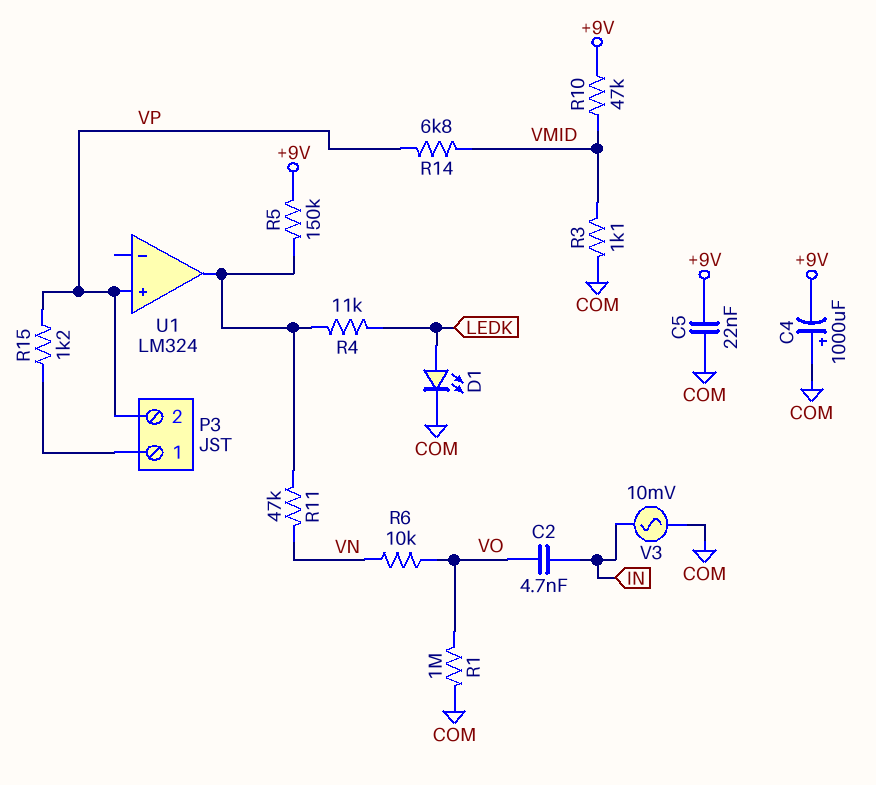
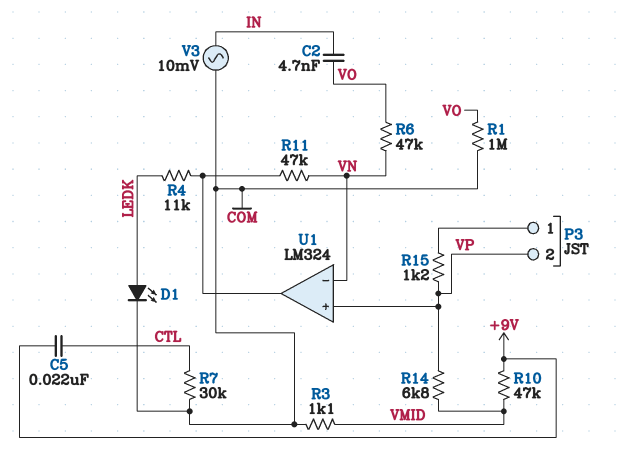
C4: 1000uF (plus COM, minus +9V) -> none
C5: 22nF (+9V, COM) -> 22nF (+9V, CTL)
R5: 150k (+9V, U1/out) -> none
R6: 10k (VN, VO) -> 47k (VN, VO)
R7: none -> 30k (COM, CTL)
U1 pin in-: none -> VN

